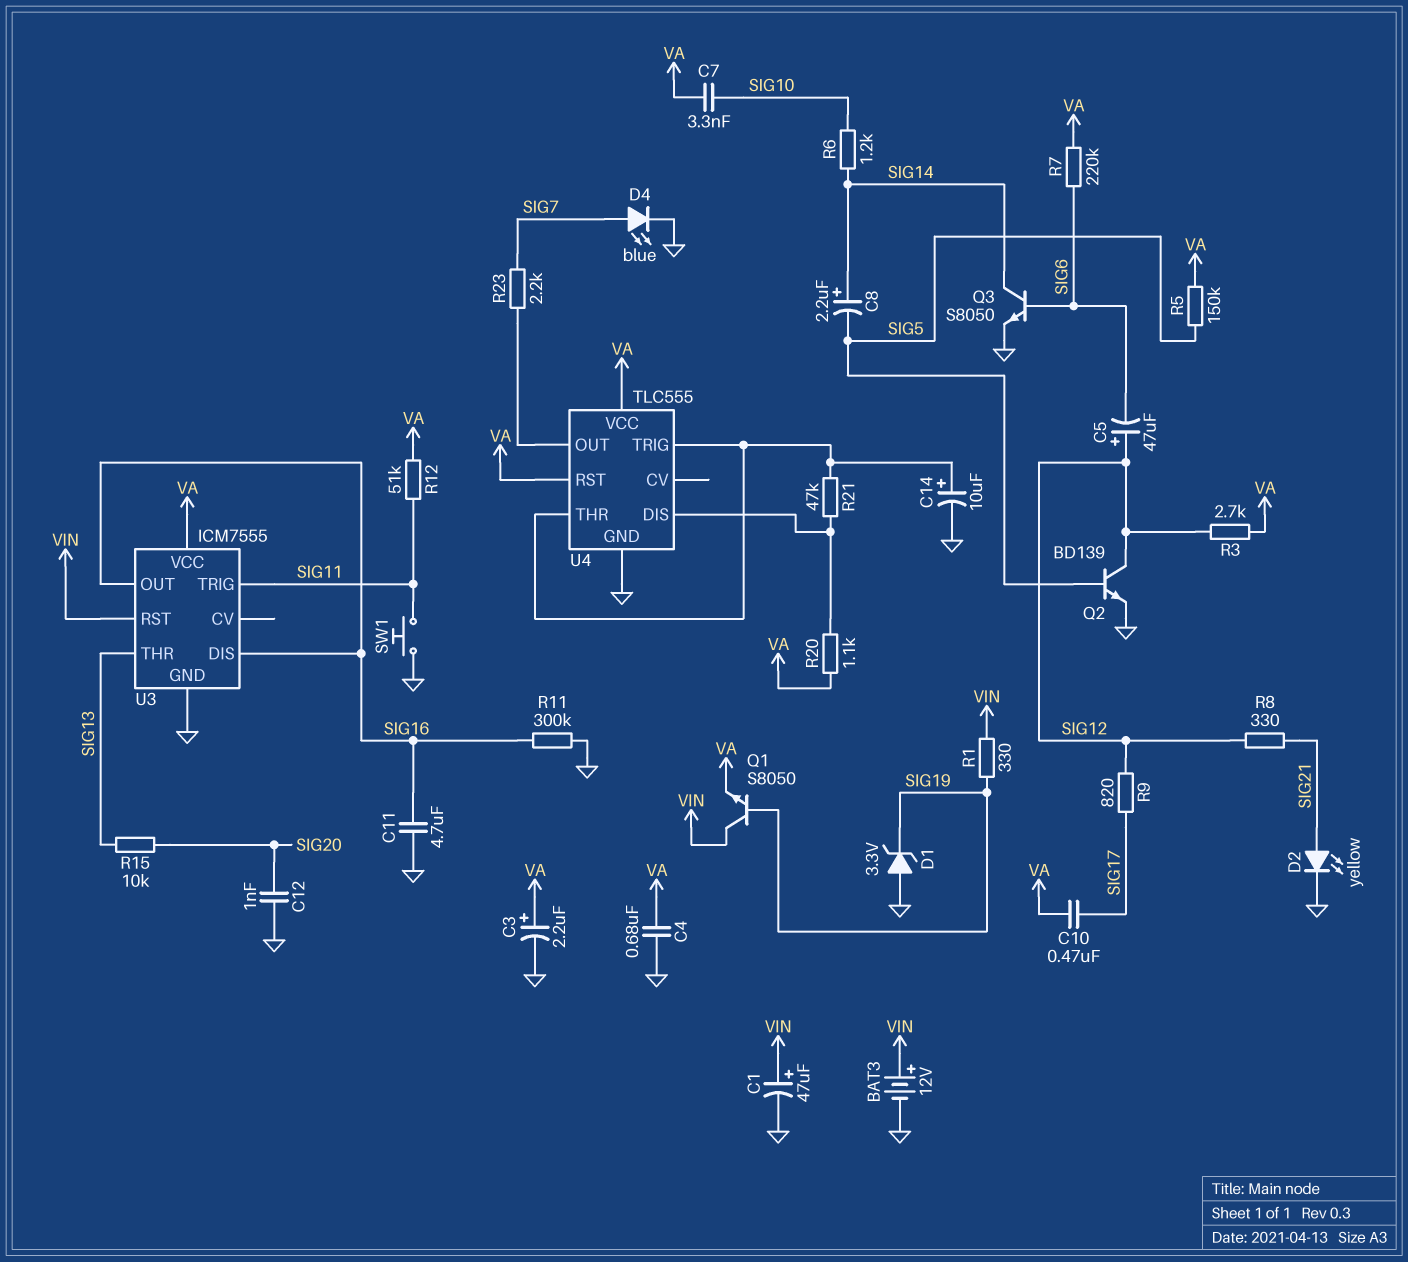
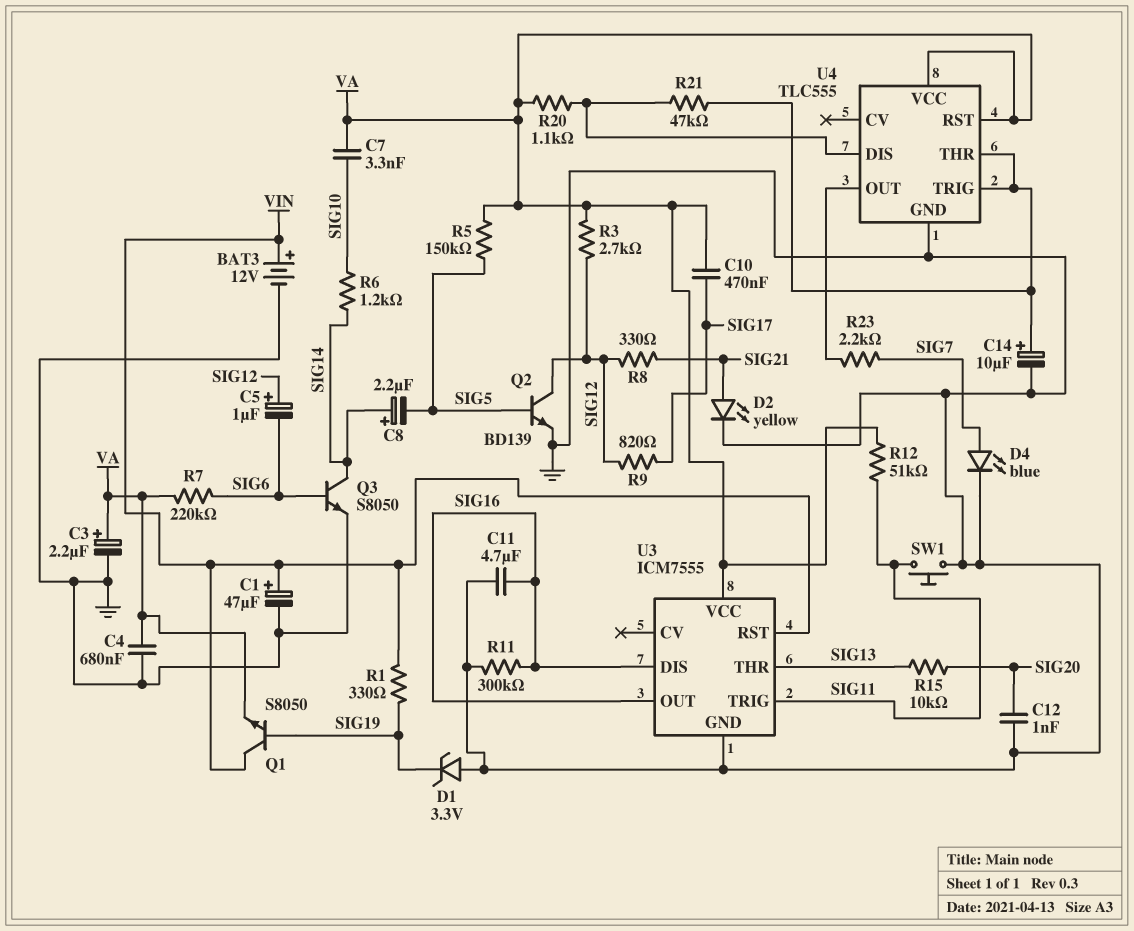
C5: 47uF (plus SIG12, minus SIG6) -> 1uF (plus SIG12, minus SIG6)

